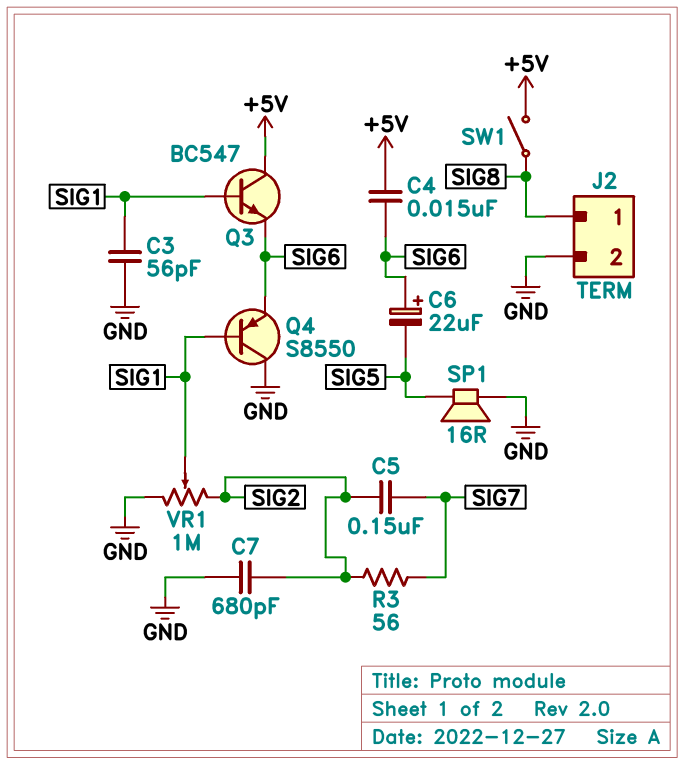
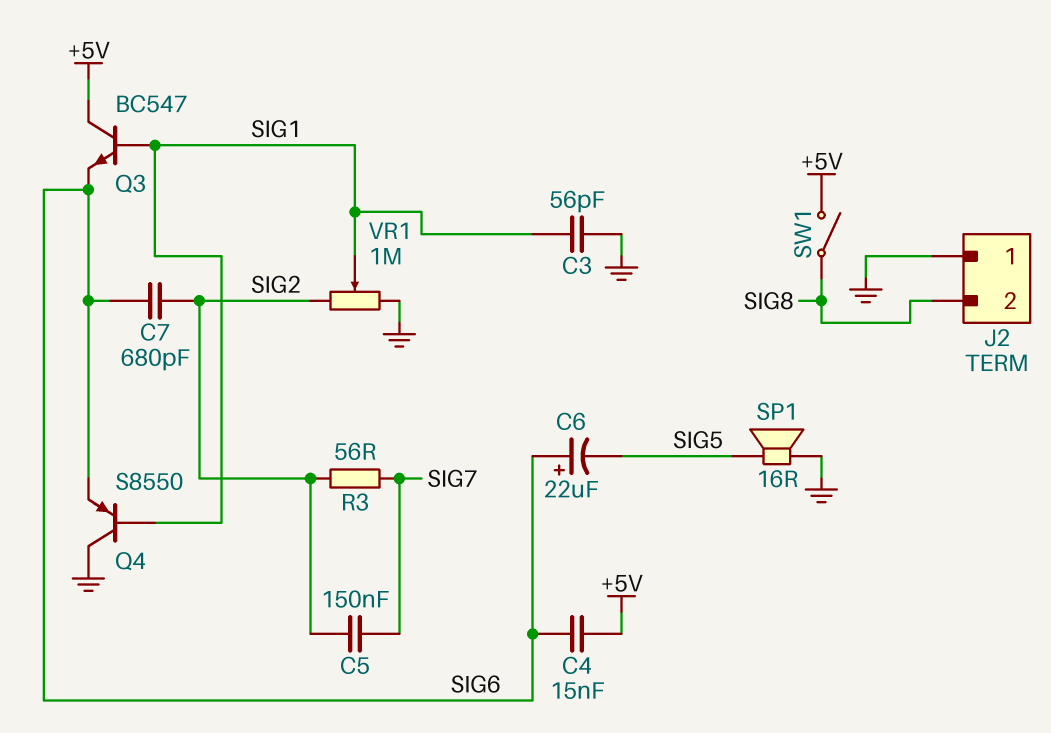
C7: 680pF (GND, SIG2) -> 680pF (SIG2, SIG6)
J2 pin 1: SIG8 -> GND
J2 pin 2: GND -> SIG8

